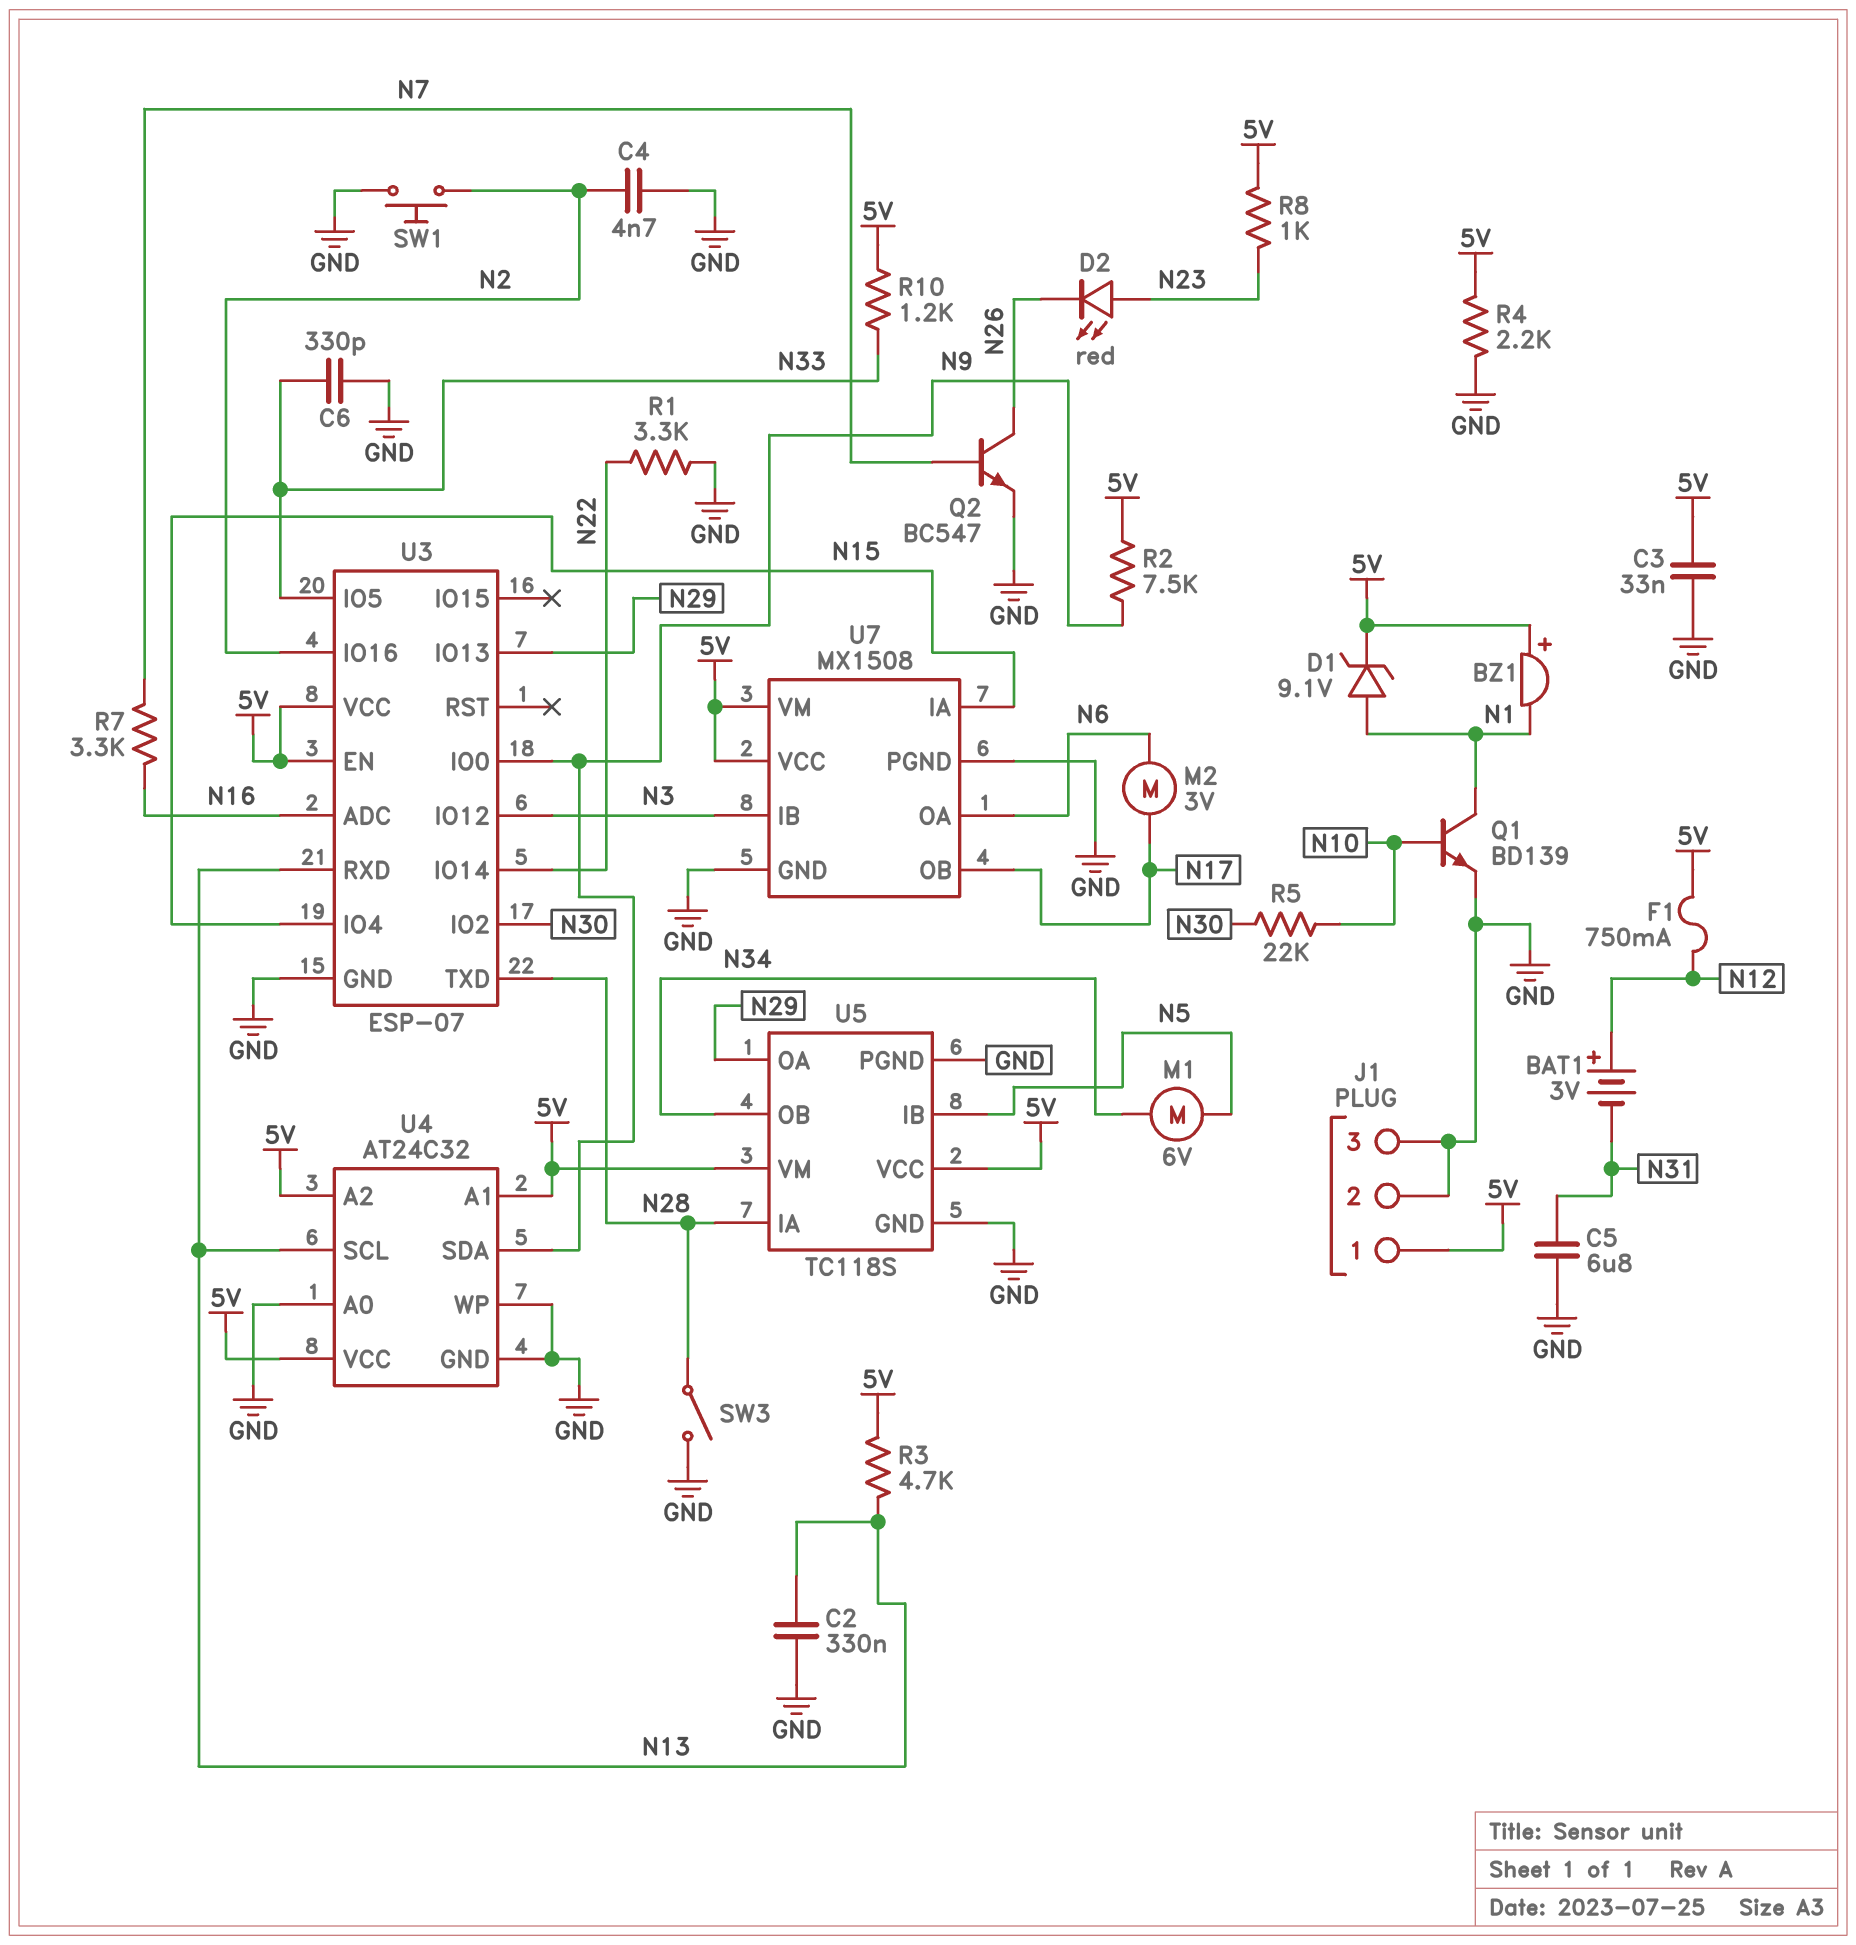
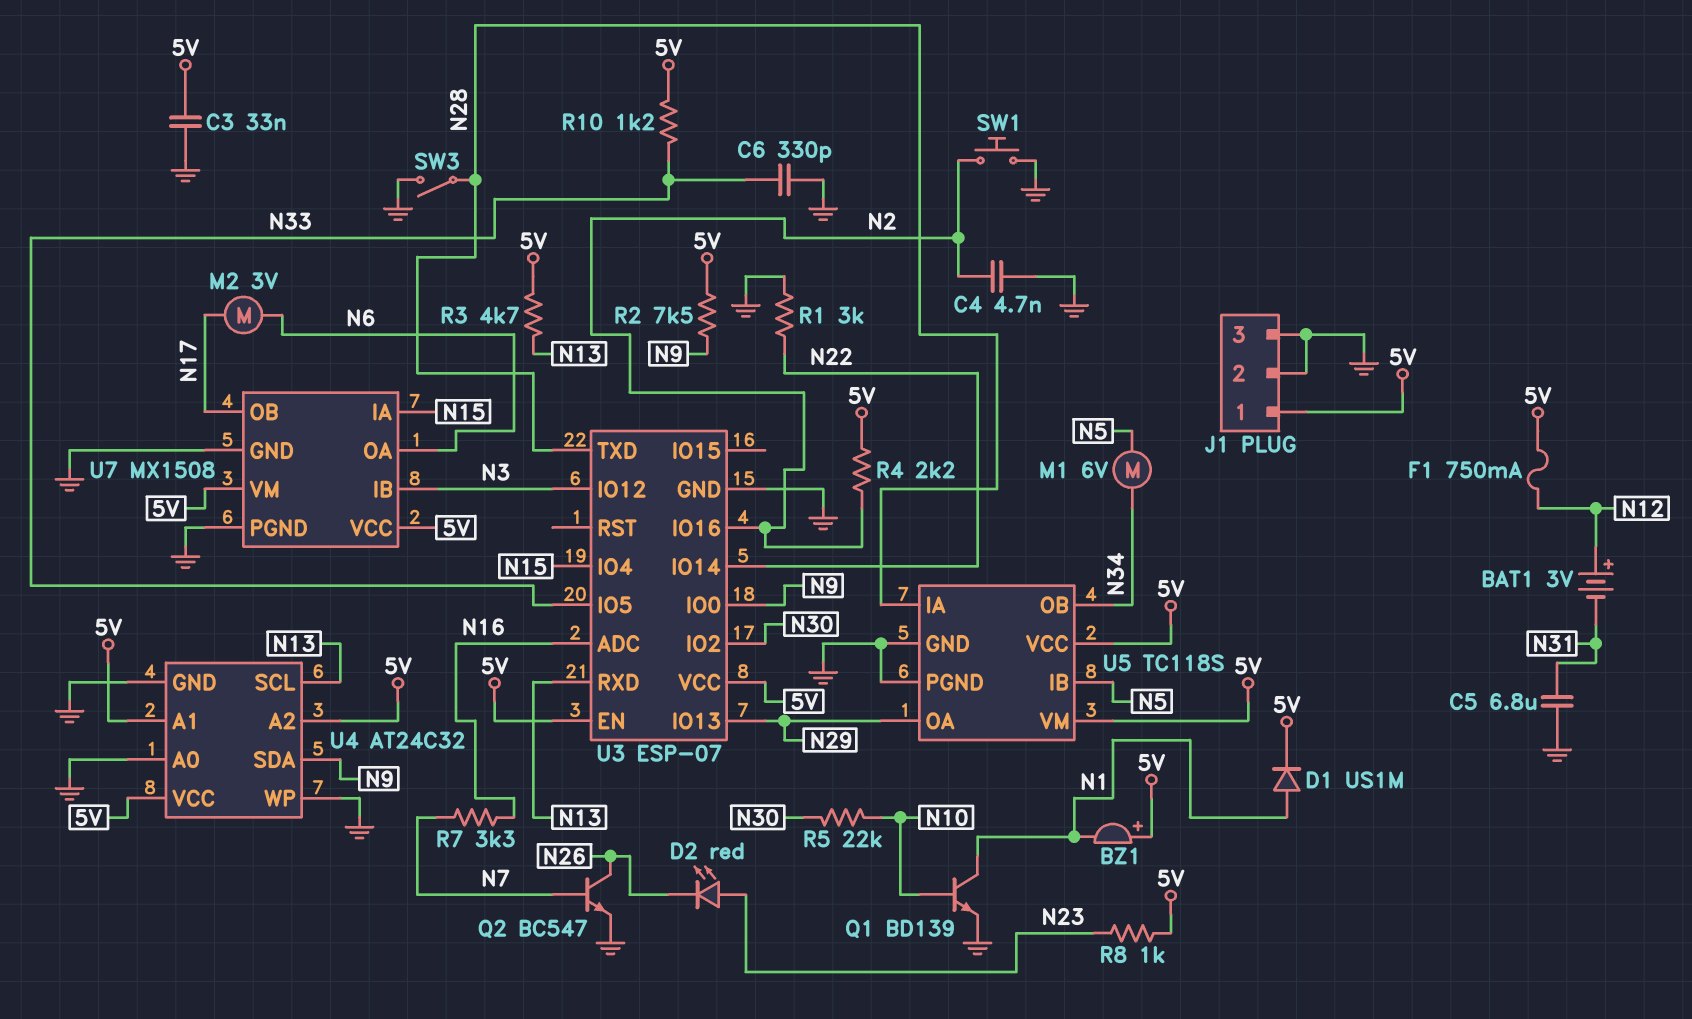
C2: 330nF (GND, N13) -> none
D1: zener 9.1V (A N1, K 5V) -> diode US1M (A N1, K 5V)
R1: 3.3k (GND, N22) -> 3k (GND, N22)
R4: 2.2k (5V, GND) -> 2.2k (5V, N2)

